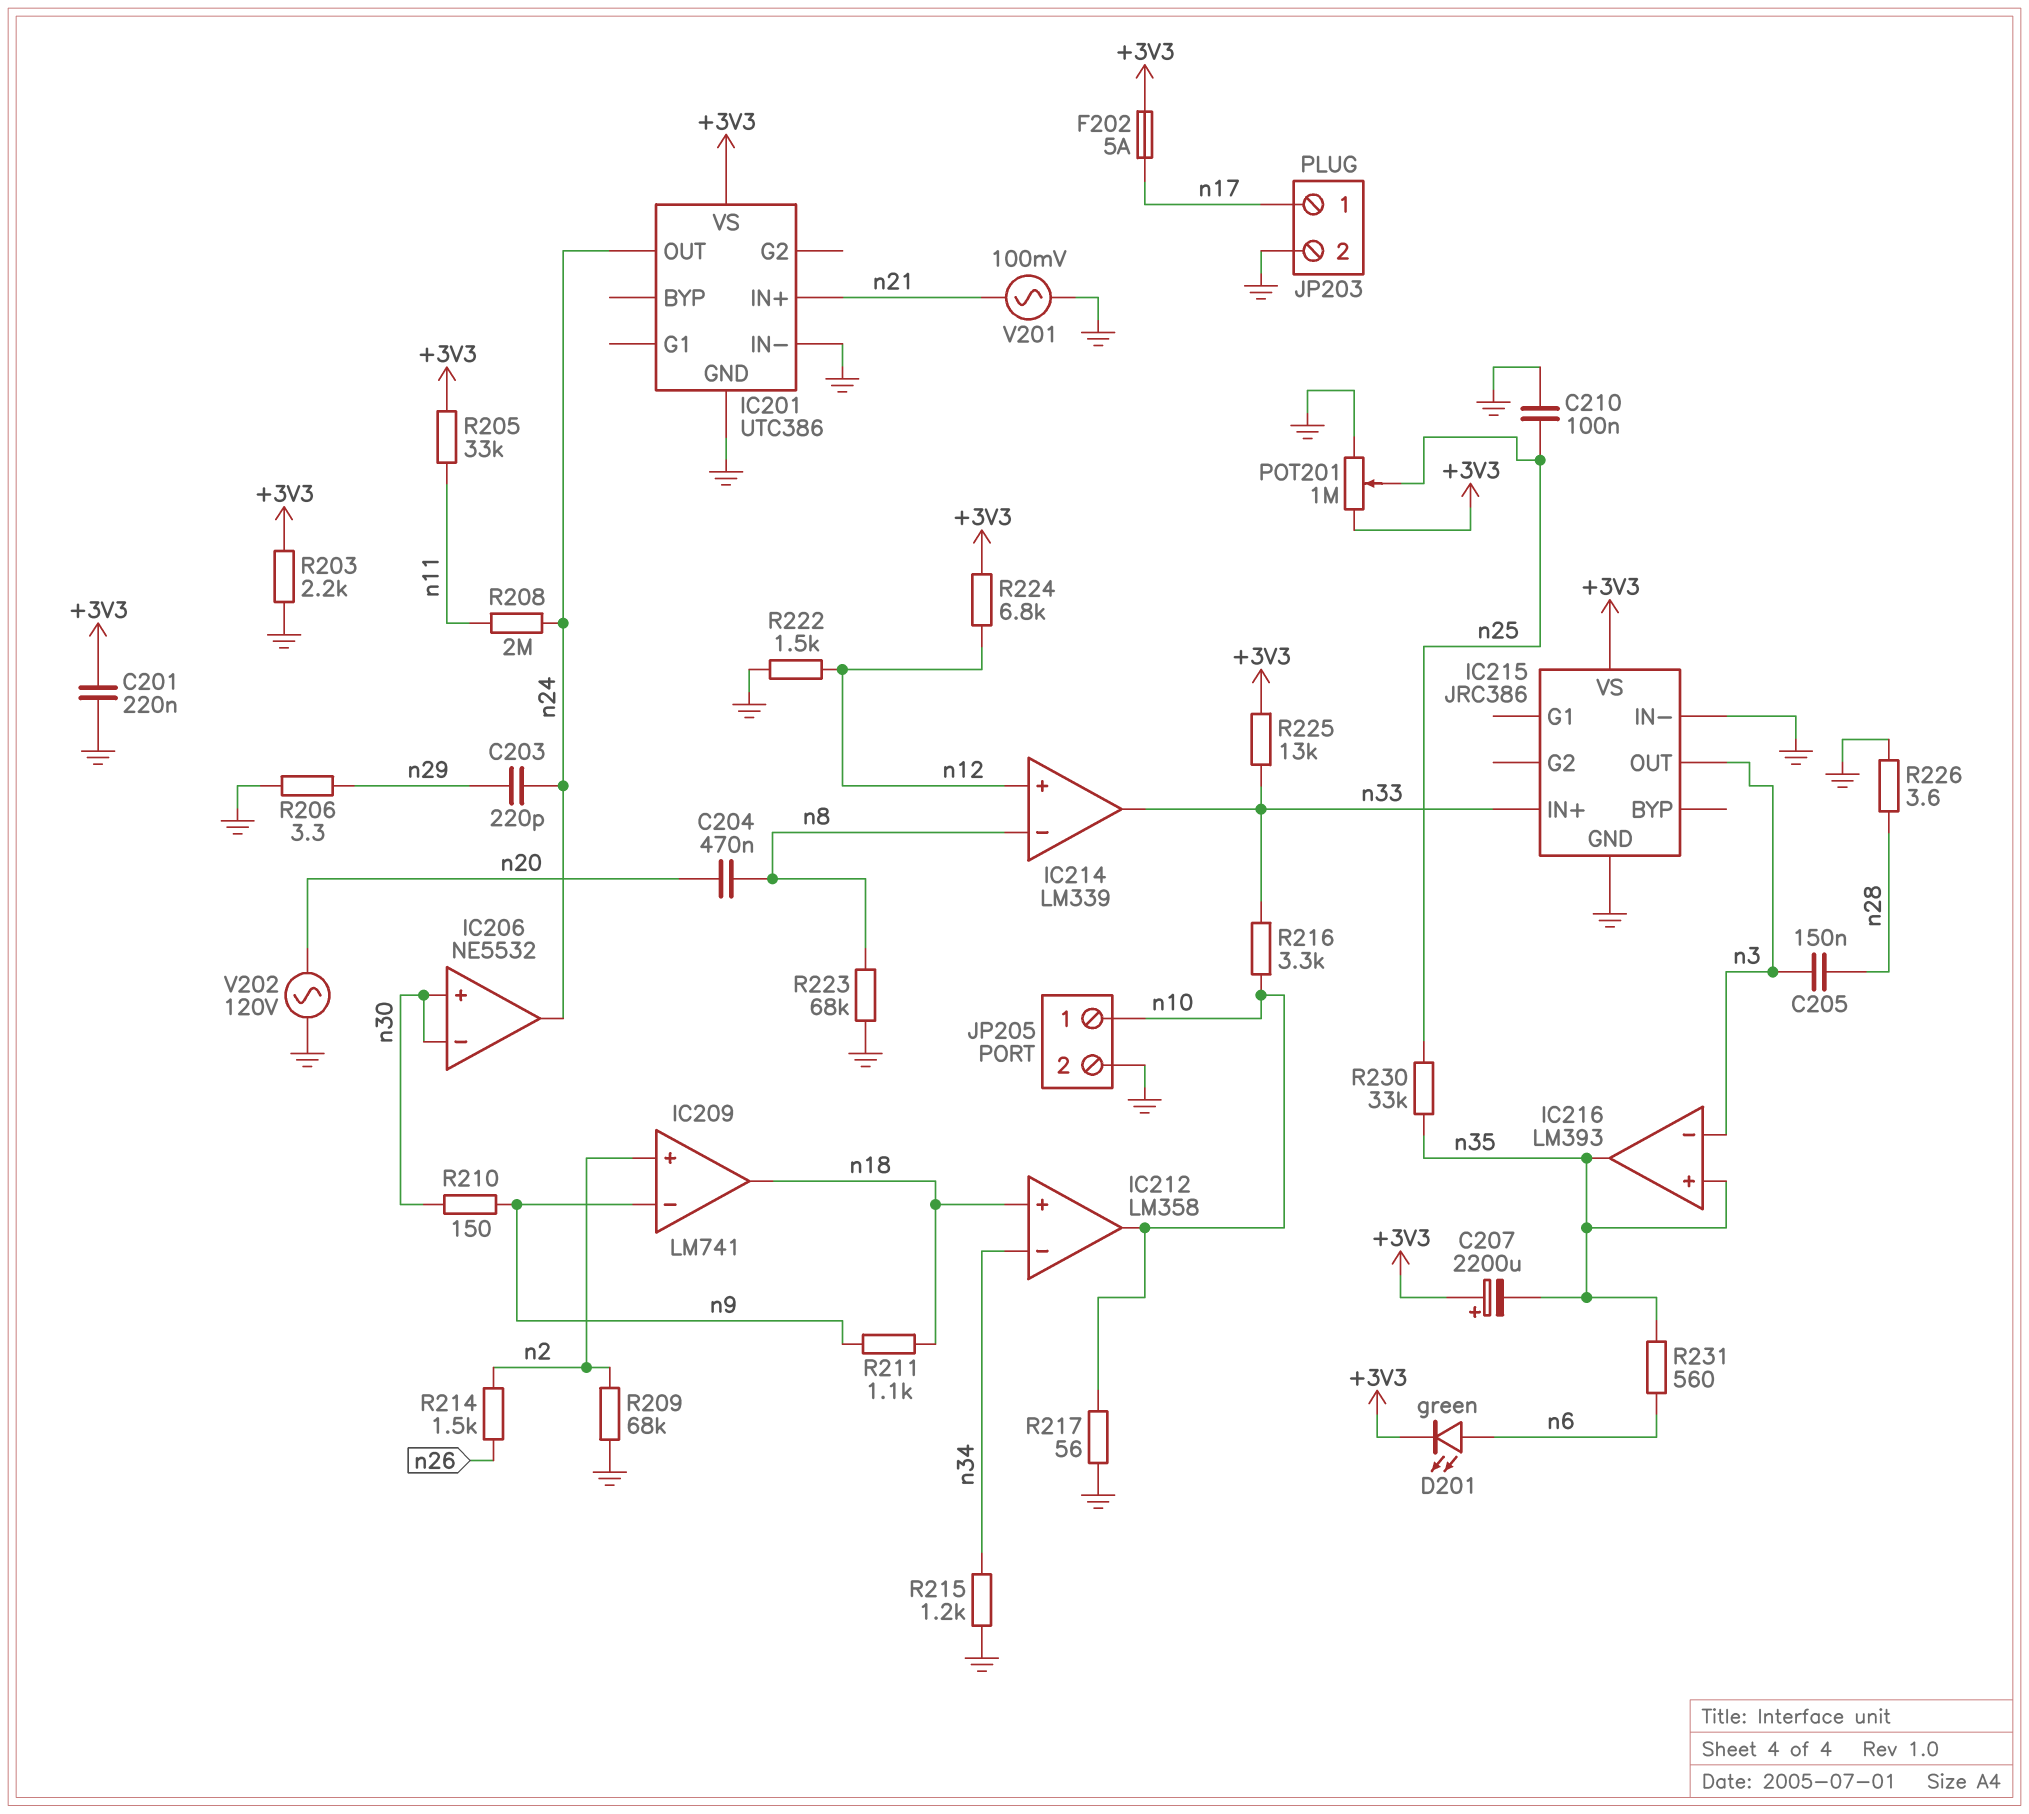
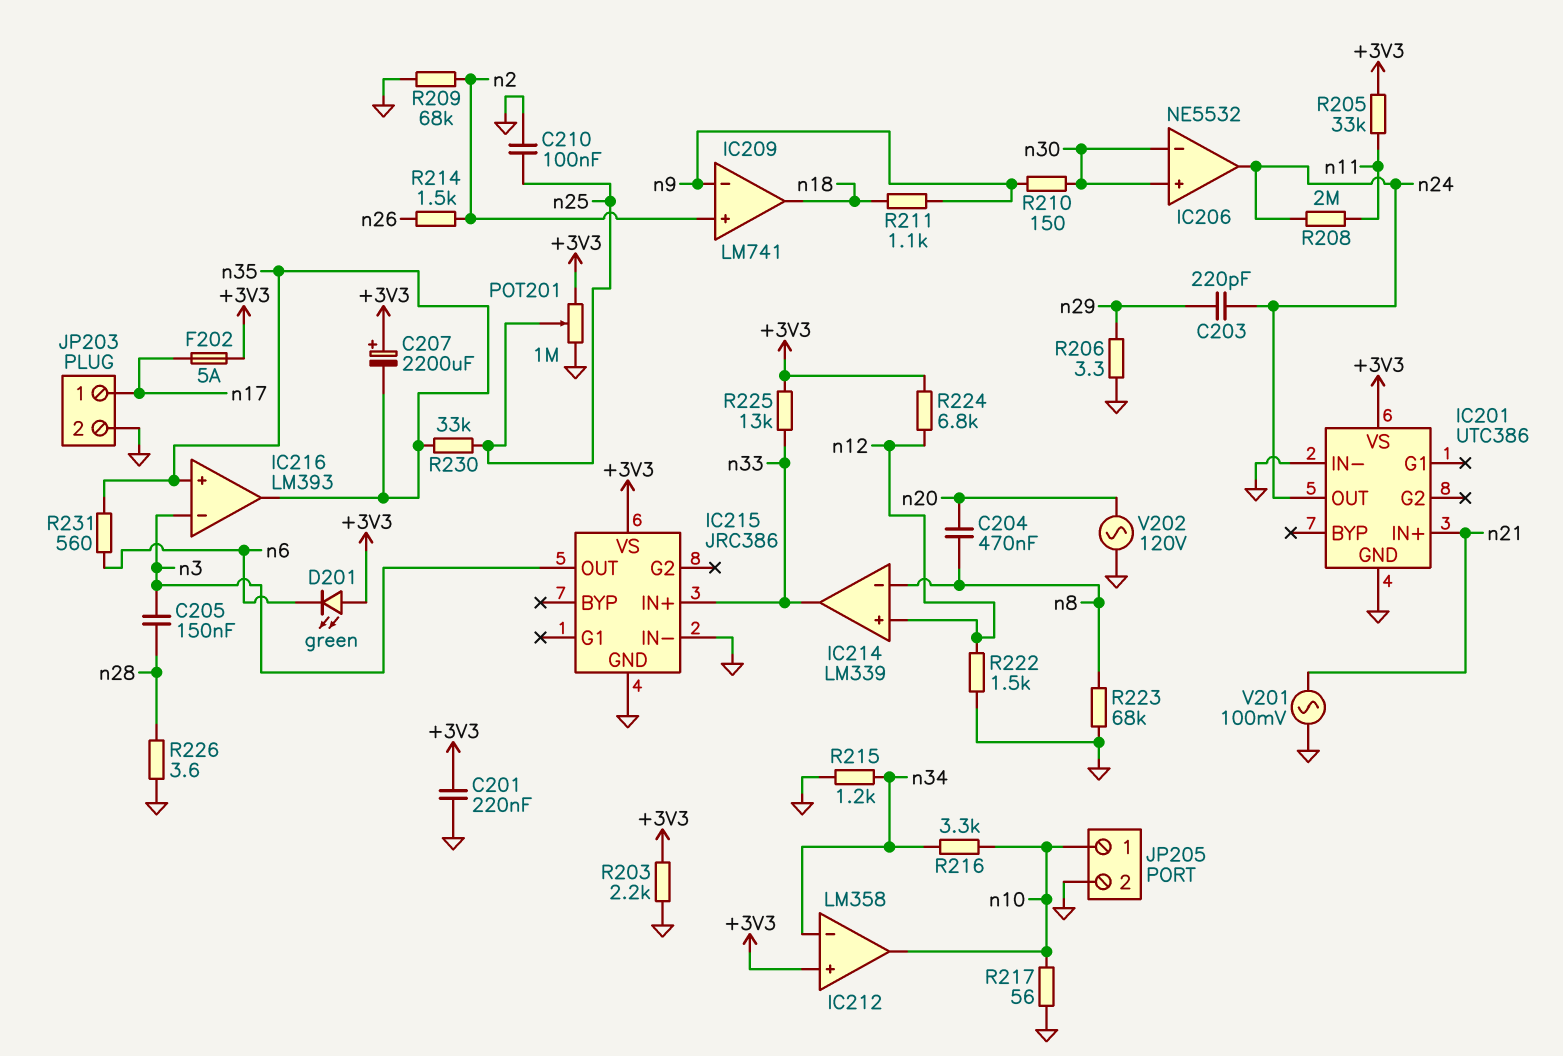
D201: LED green (A n6, K +3V3) -> LED green (A +3V3, K n6)
IC212 pin in+: n18 -> +3V3
R216: 3.3k (n10, n33) -> 3.3k (n10, n34)

